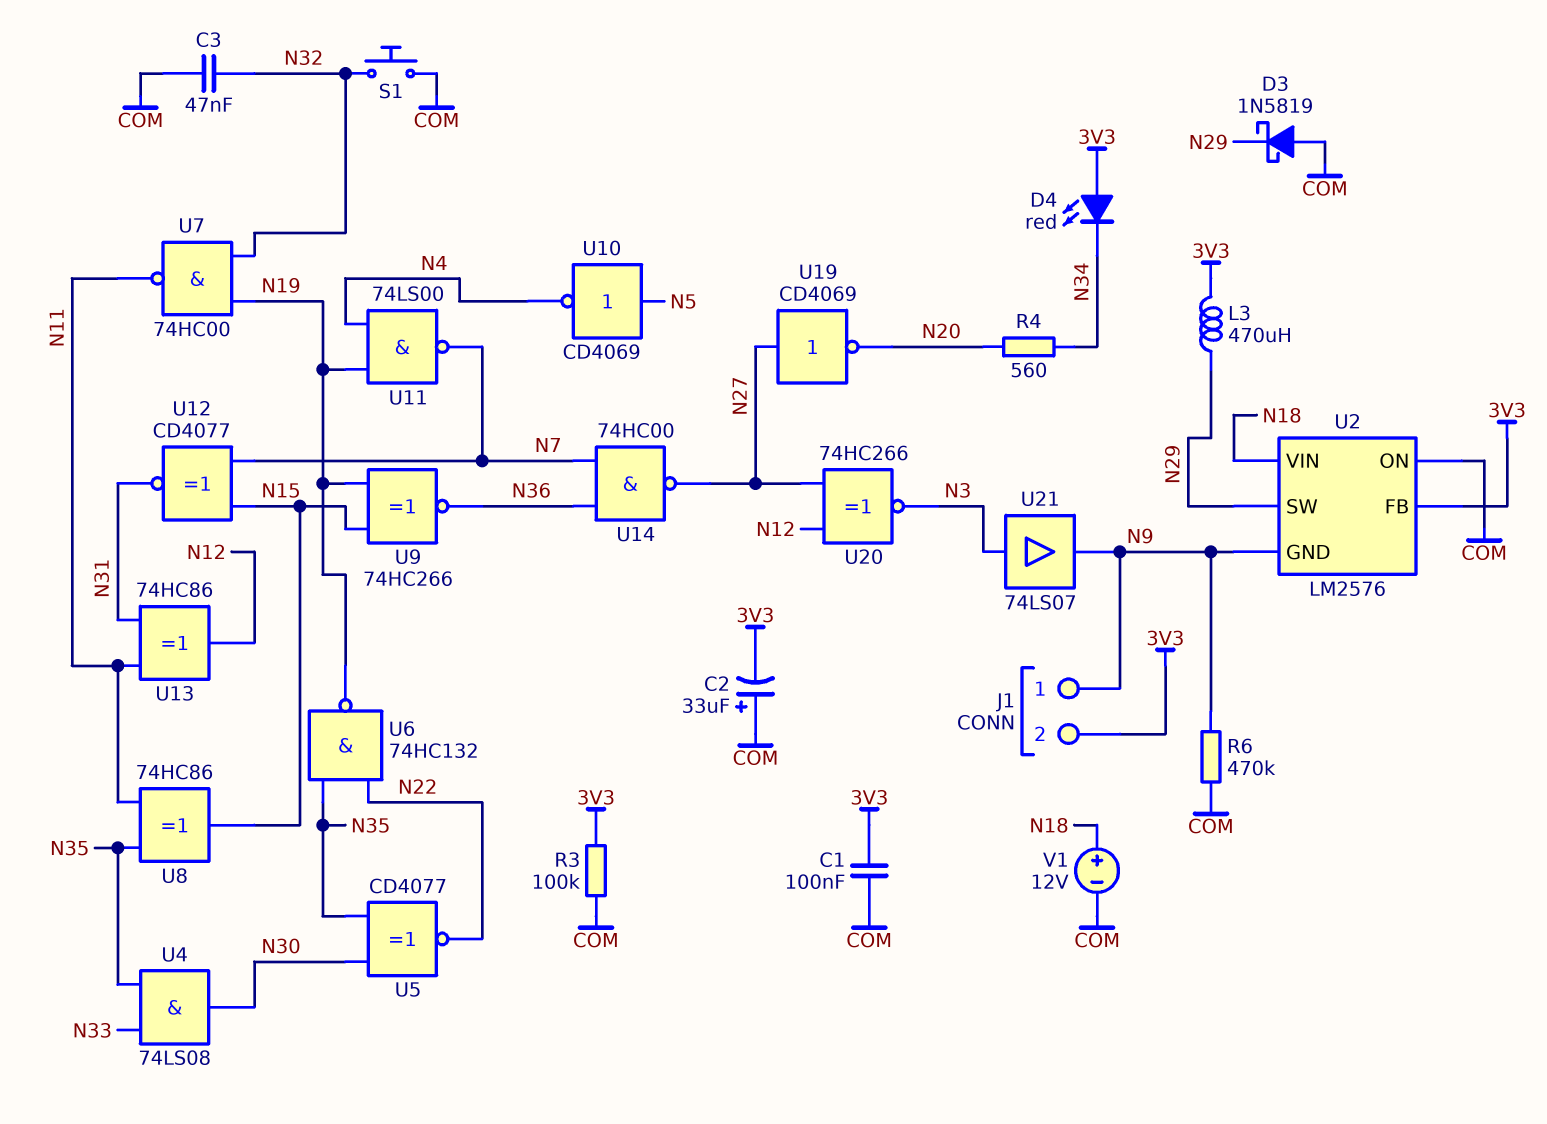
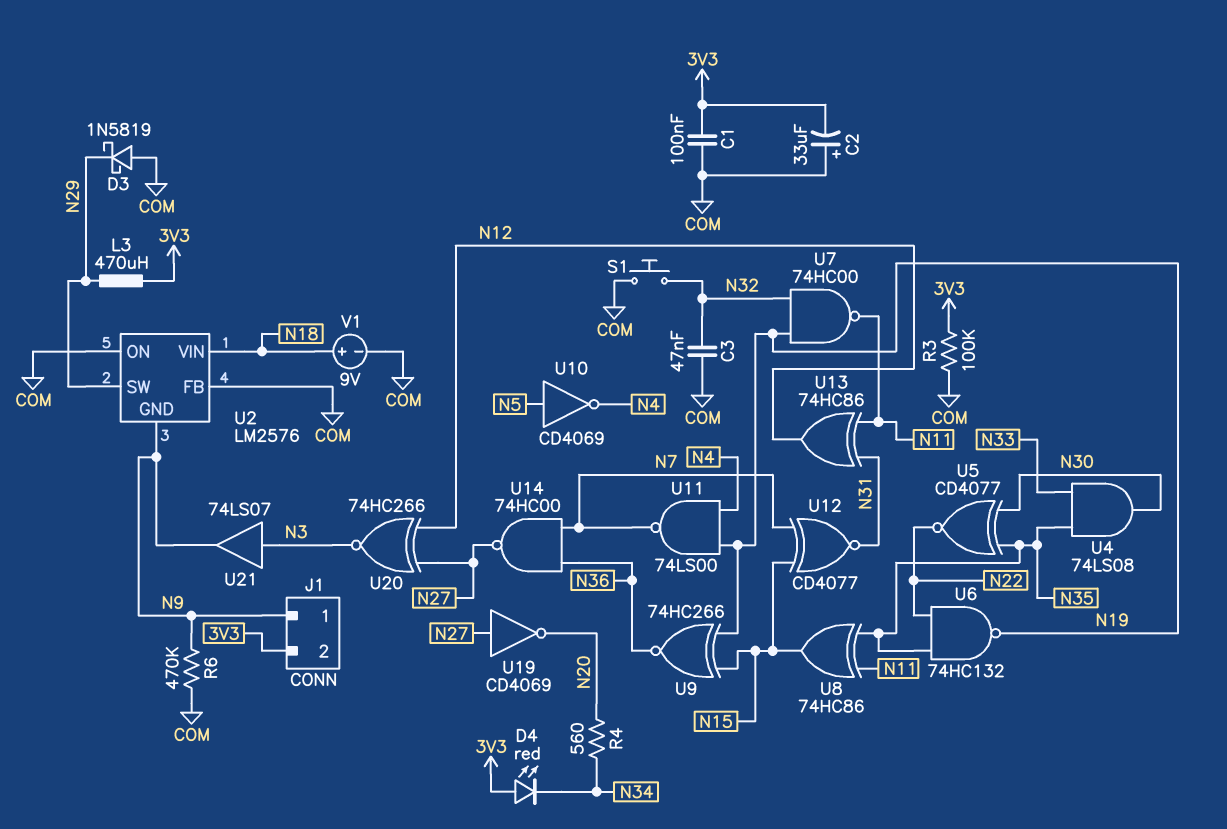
U2 pin FB: 3V3 -> COM
V1: 12V (plus N18, minus COM) -> 9V (plus N18, minus COM)

